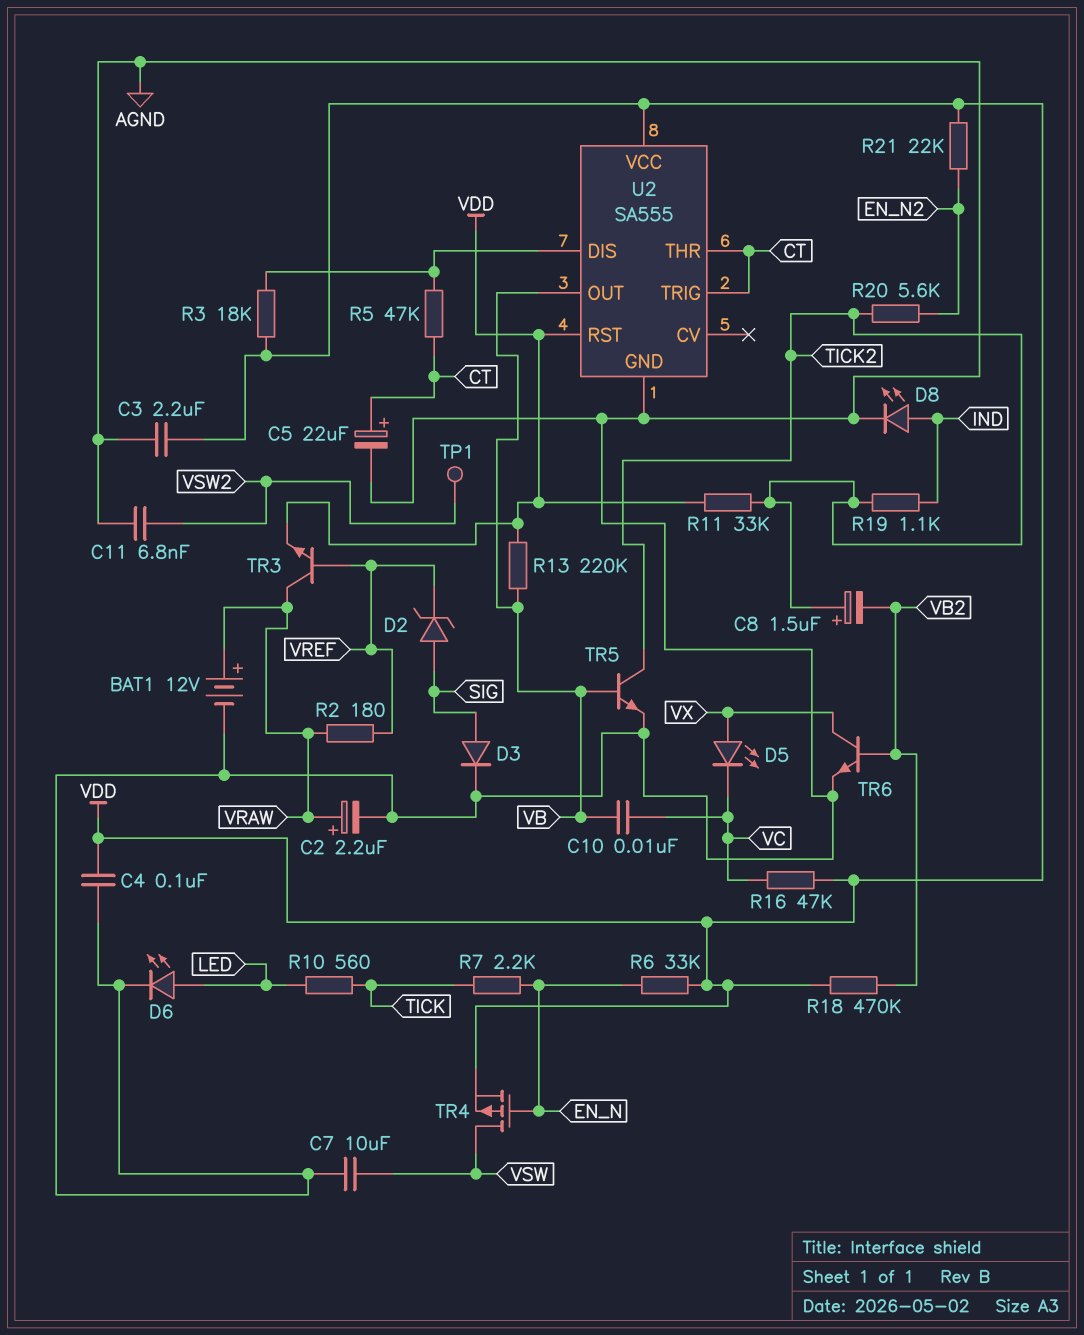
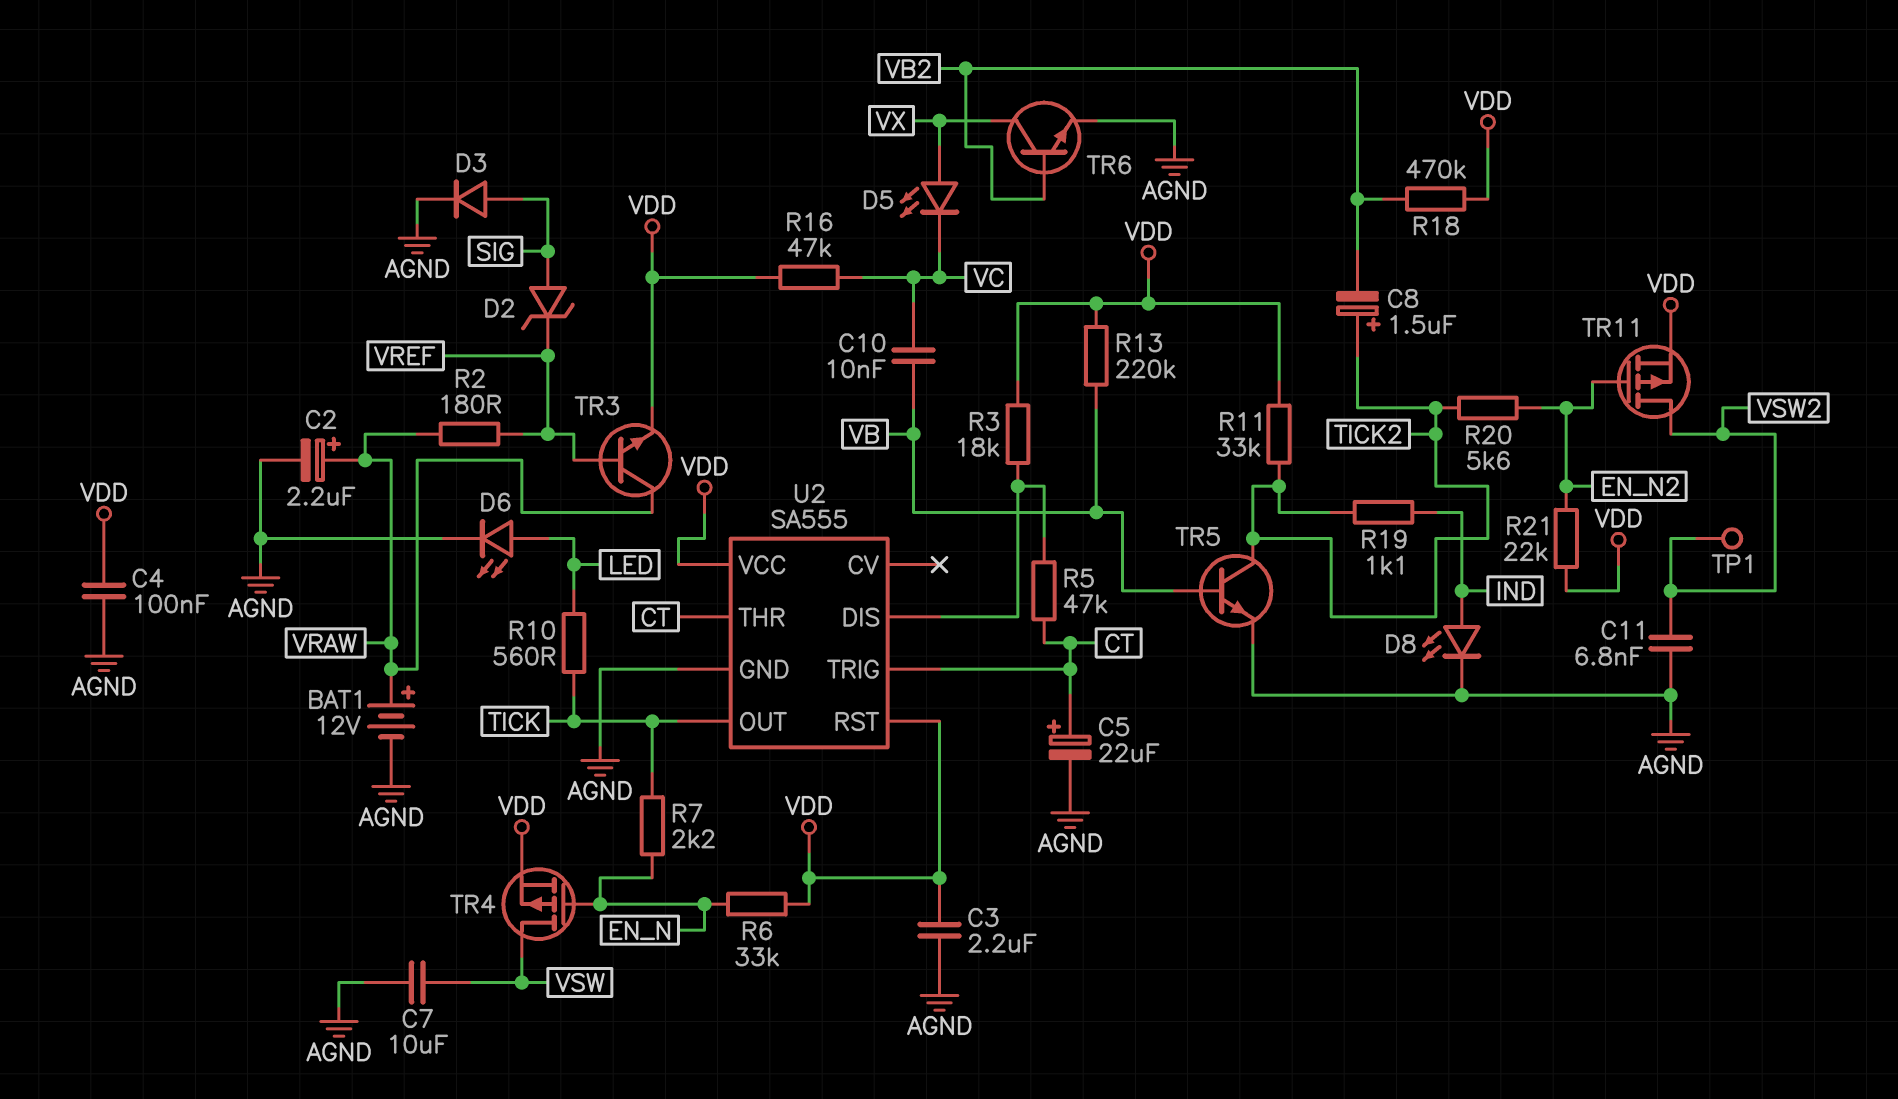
TR11: none -> PMOS (G EN_N2, D VSW2, S VDD)
U2 pin OUT: VB -> TICK

